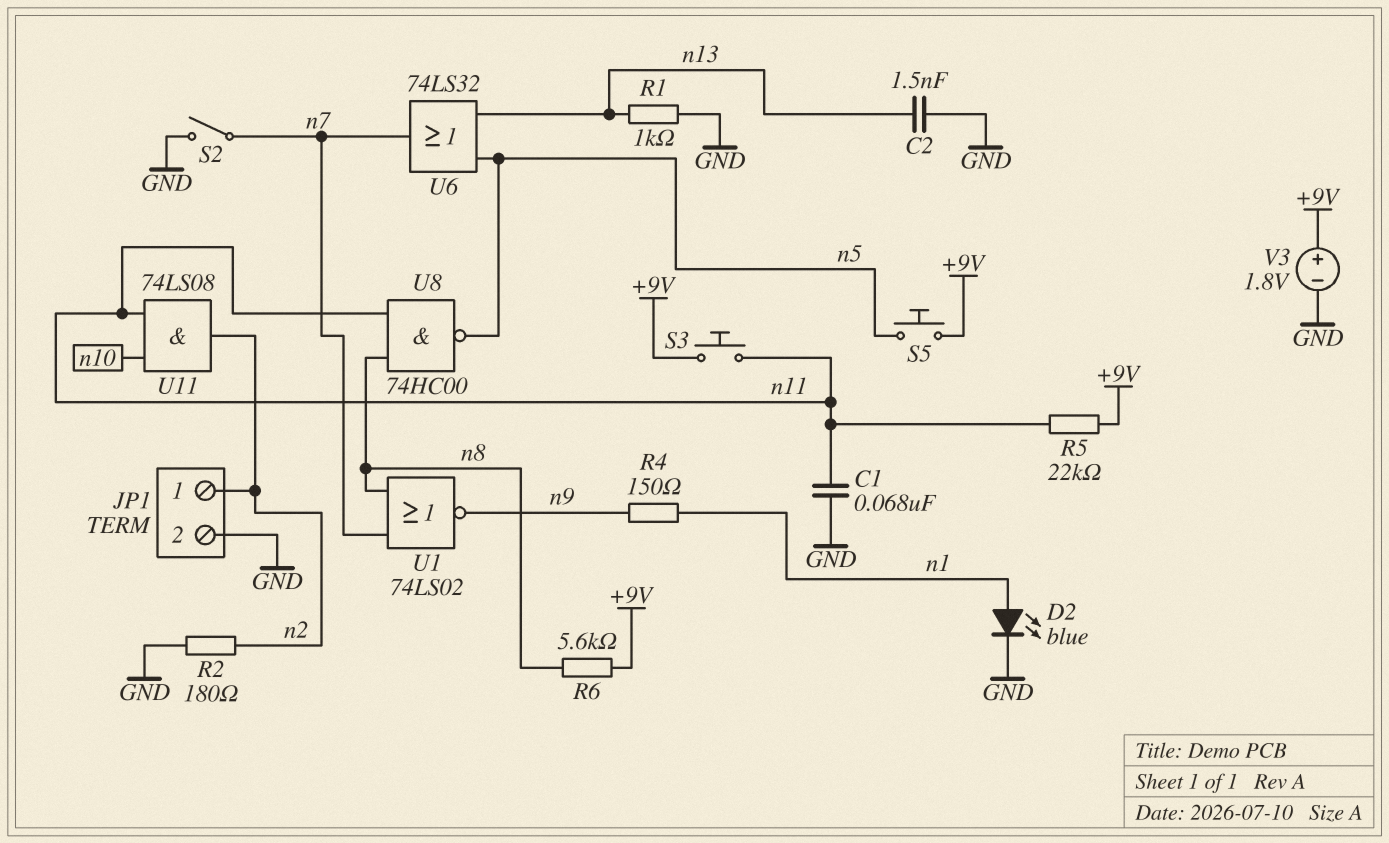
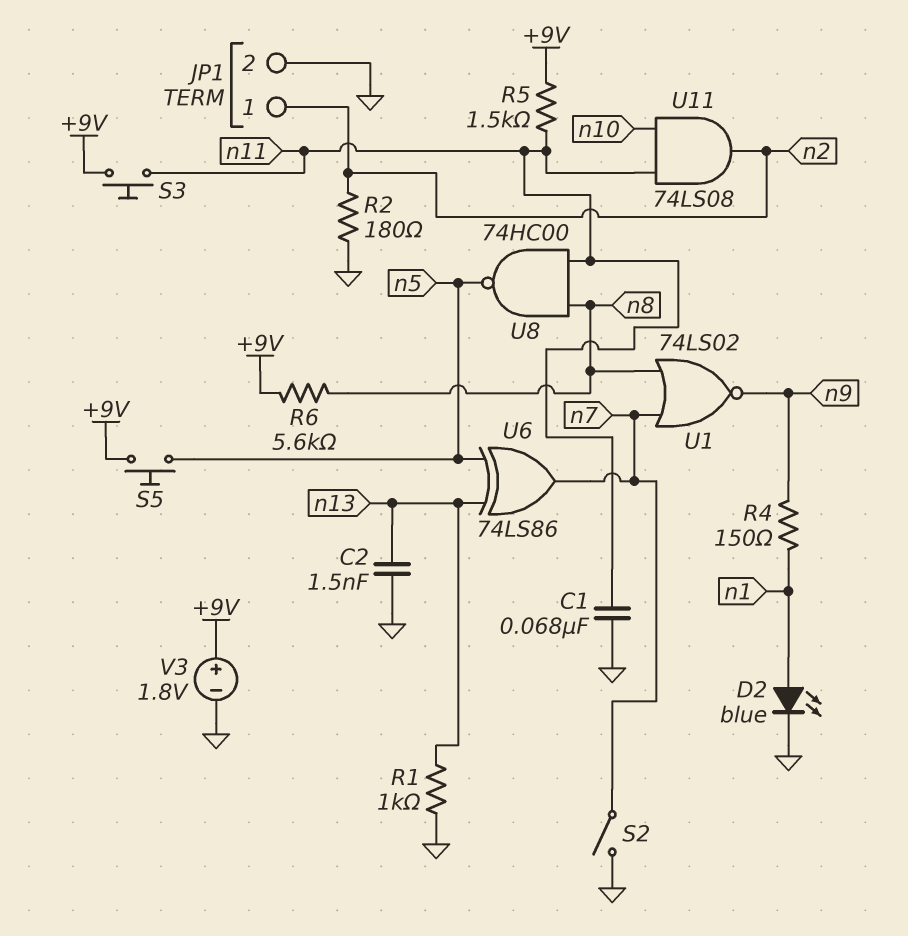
R5: 22k (+9V, n11) -> 1.5k (+9V, n11)
U6: OR 74LS32 (in n5, in n13, out n7) -> XOR 74LS86 (in n5, in n13, out n7)

